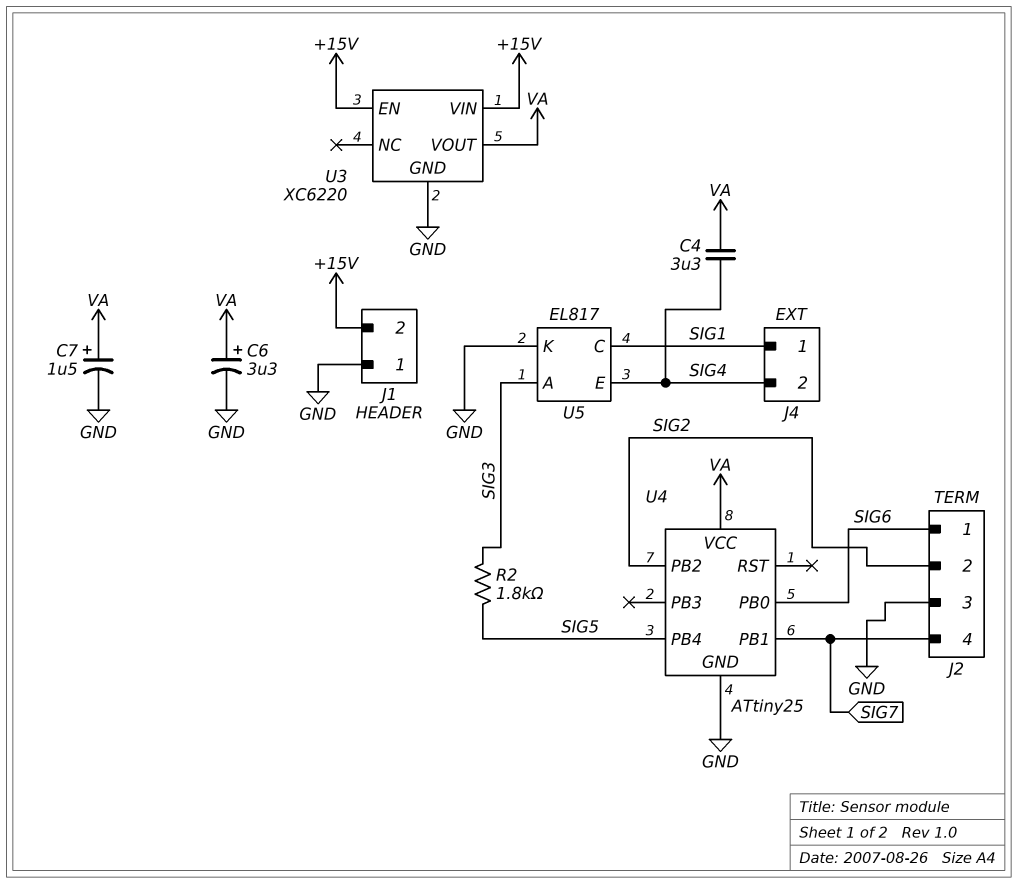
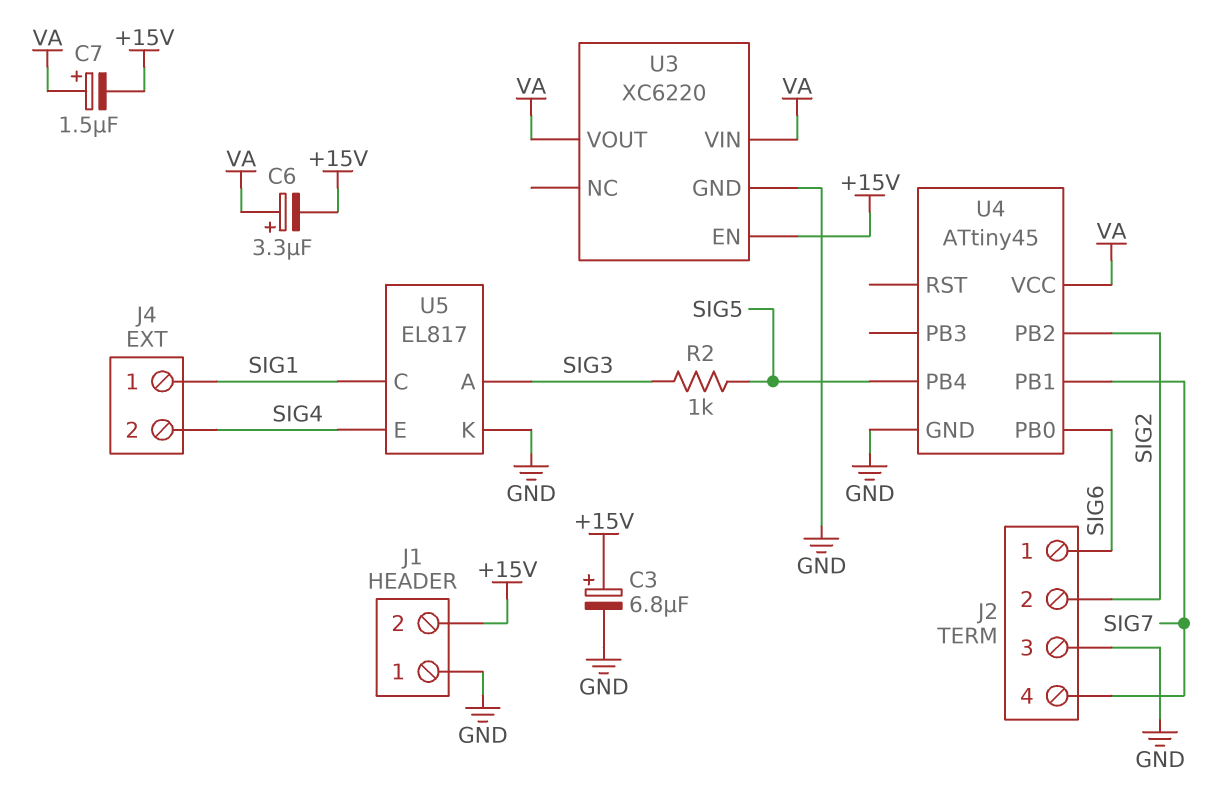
C3: none -> 6.8uF (plus +15V, minus GND)
C4: 3.3uF (SIG4, VA) -> none
C6: 3.3uF (plus VA, minus GND) -> 3.3uF (plus VA, minus +15V)
C7: 1.5uF (plus VA, minus GND) -> 1.5uF (plus VA, minus +15V)
R2: 1.8k (SIG3, SIG5) -> 1k (SIG3, SIG5)
U3 pin VIN: +15V -> VA
U4: ATtiny25 -> ATtiny45

